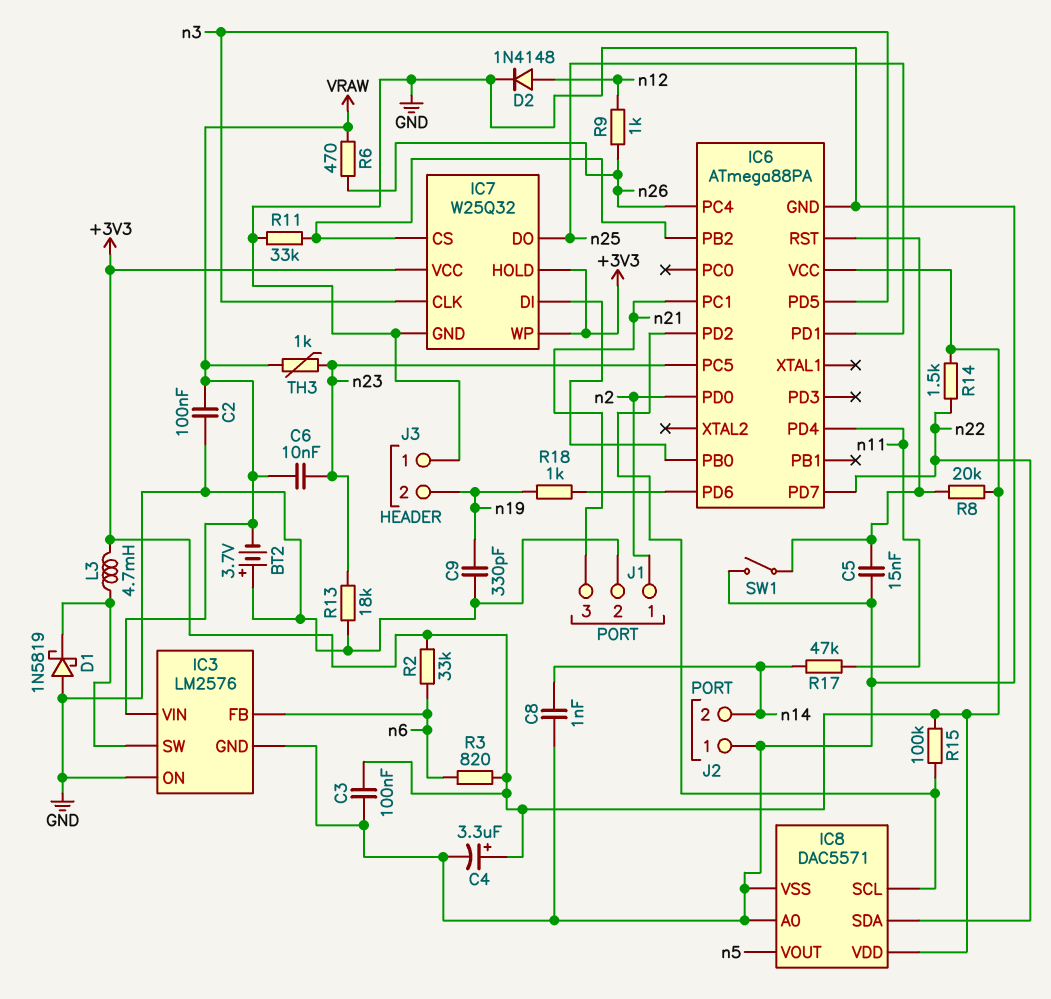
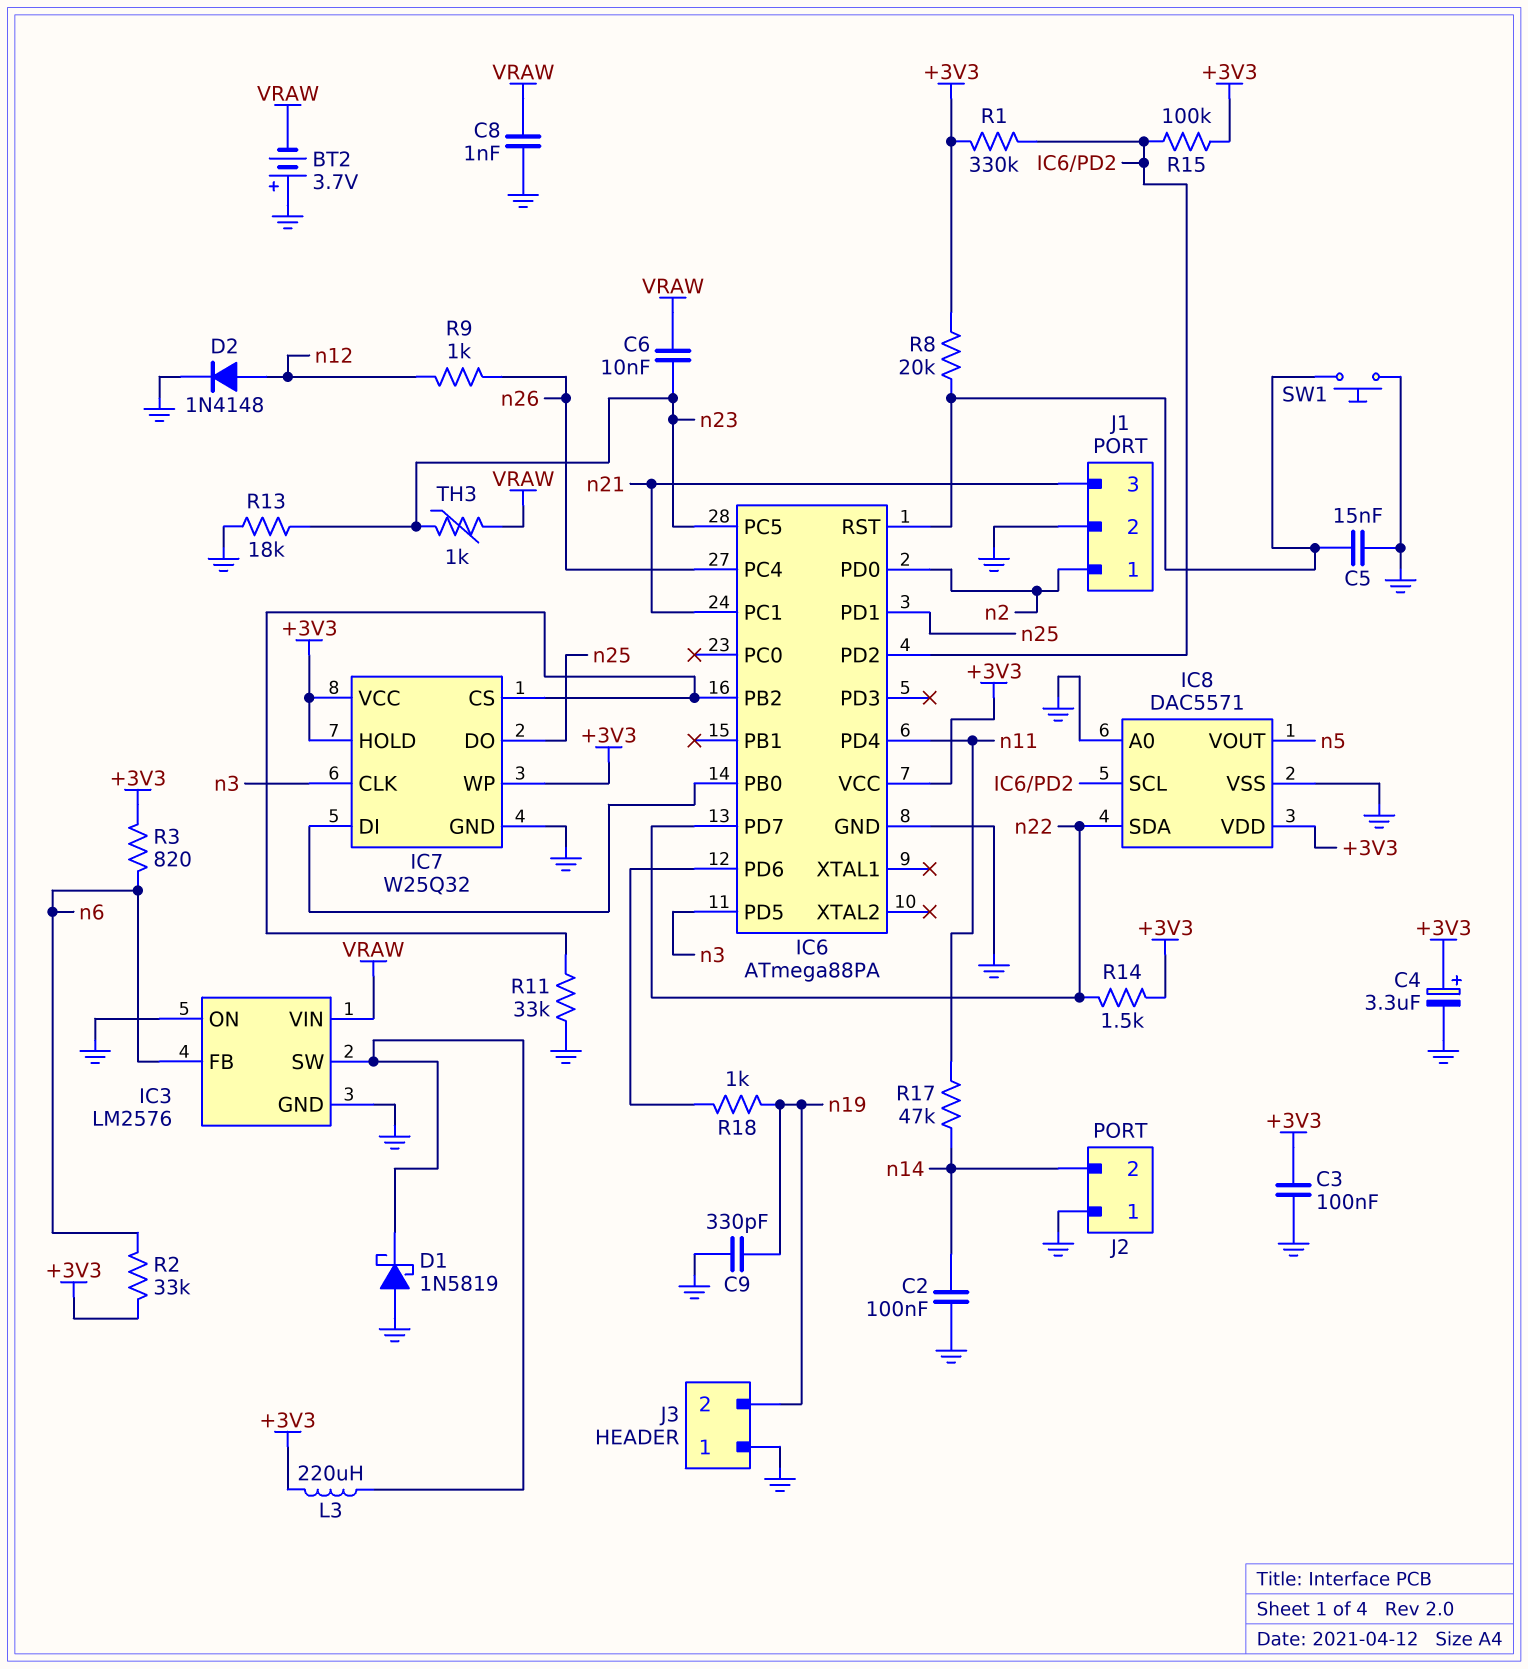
C2: 100nF (GND, VRAW) -> 100nF (GND, n14)
C8: 1nF (GND, n14) -> 1nF (GND, VRAW)
L3: 4.7mH (+3V3, IC3/SW) -> 220uH (+3V3, IC3/SW)
R1: none -> 330k (+3V3, IC6/PD2)
R6: 470 (VRAW, n26) -> none
SW1: switch (GND, IC6/RST) -> button (GND, IC6/RST)

